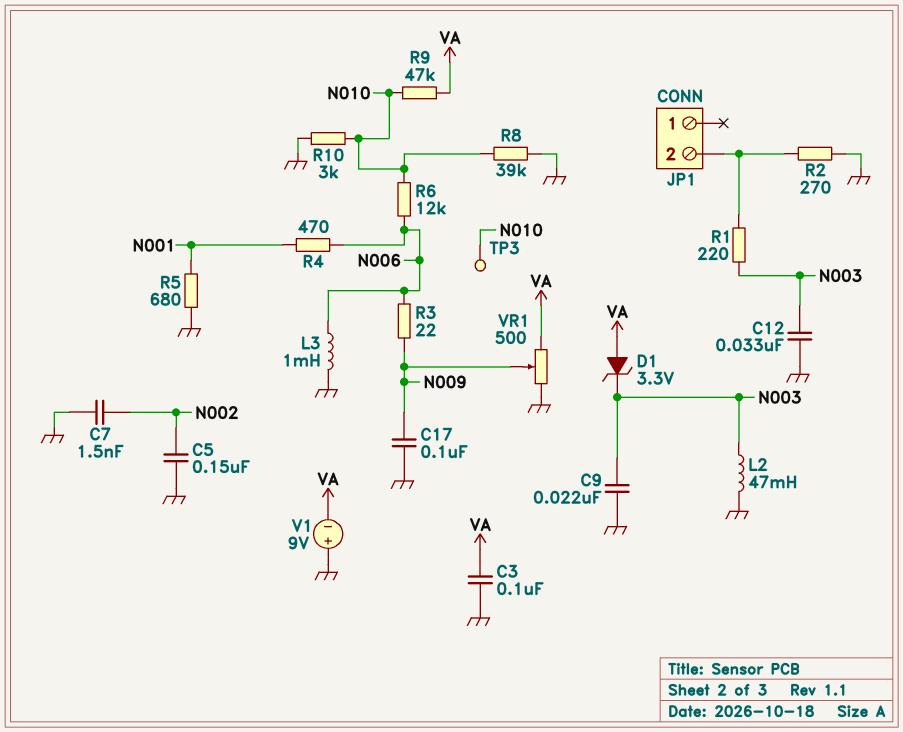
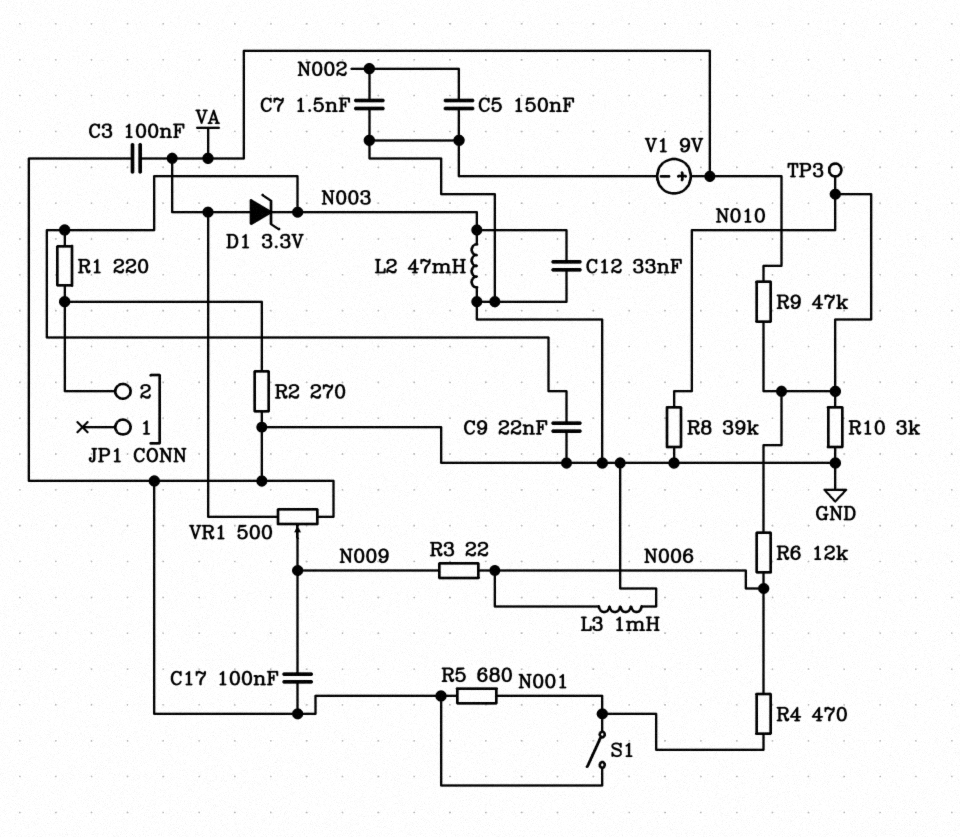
S1: none -> switch (GND, N001)
V1: 9V (plus GND, minus VA) -> 9V (plus VA, minus GND)

